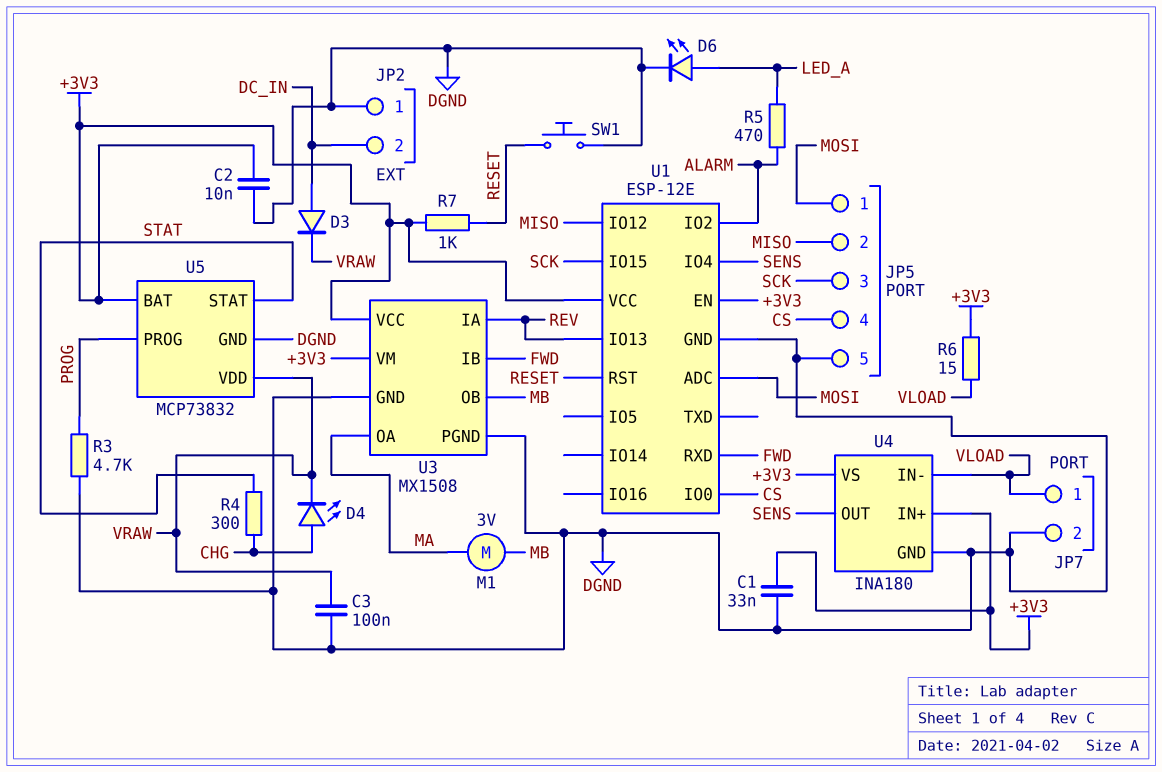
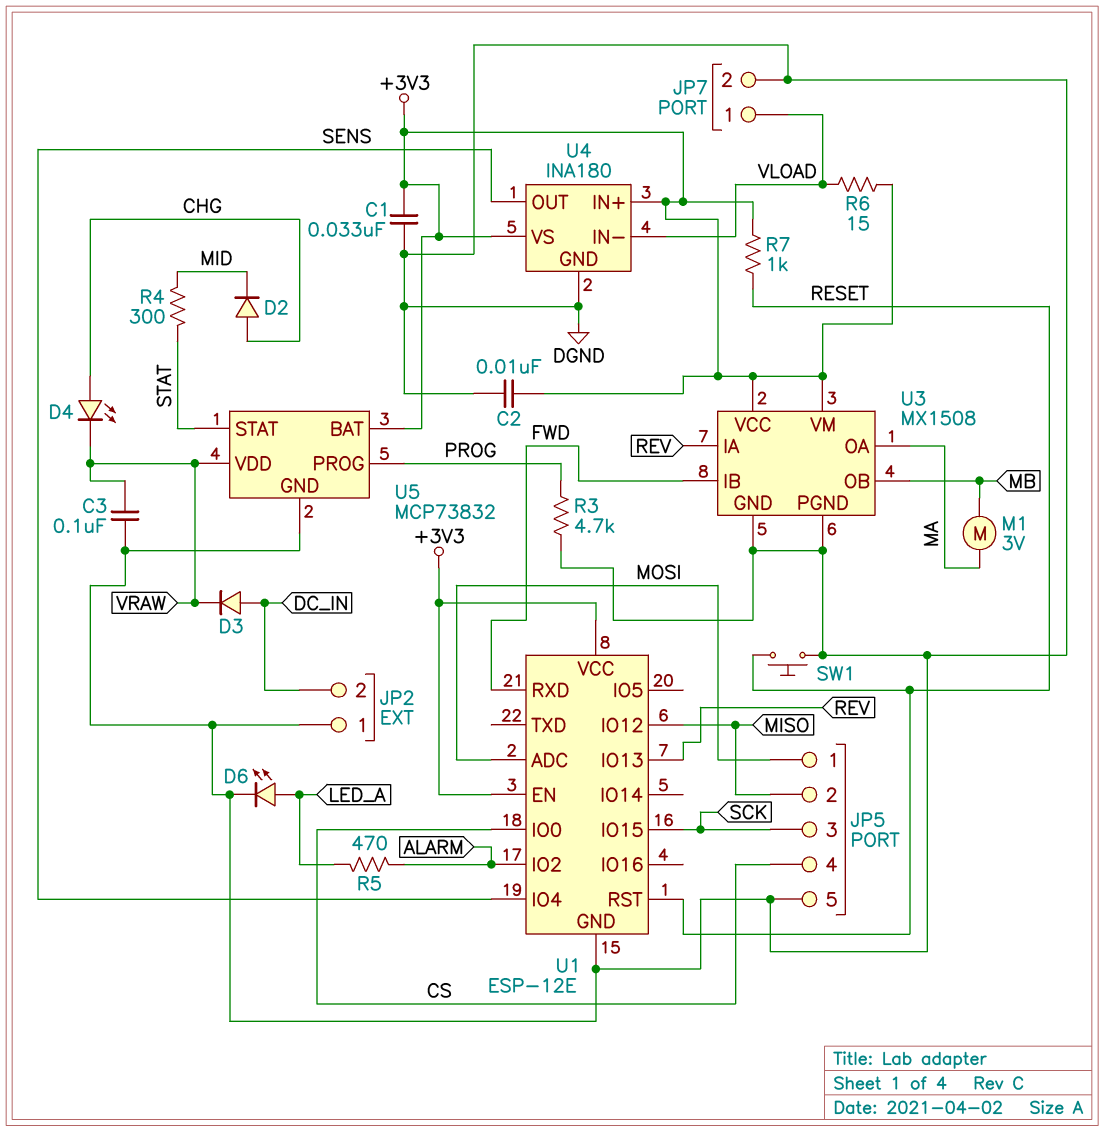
D2: none -> diode (A CHG, K MID)
R4: 300 (CHG, STAT) -> 300 (MID, STAT)

